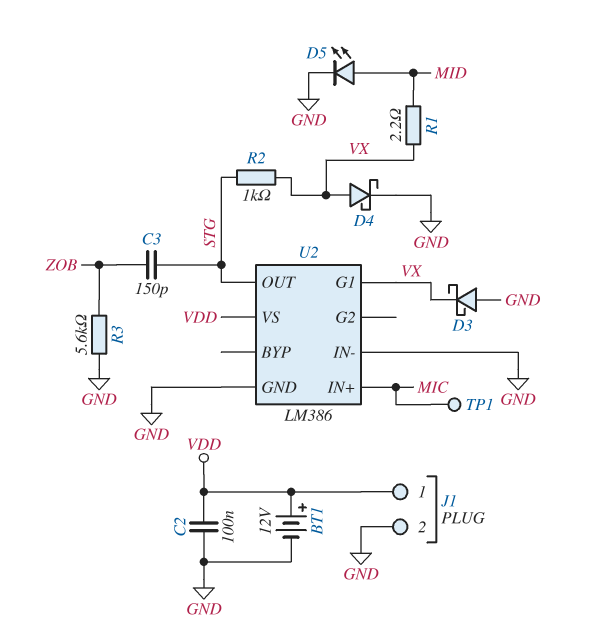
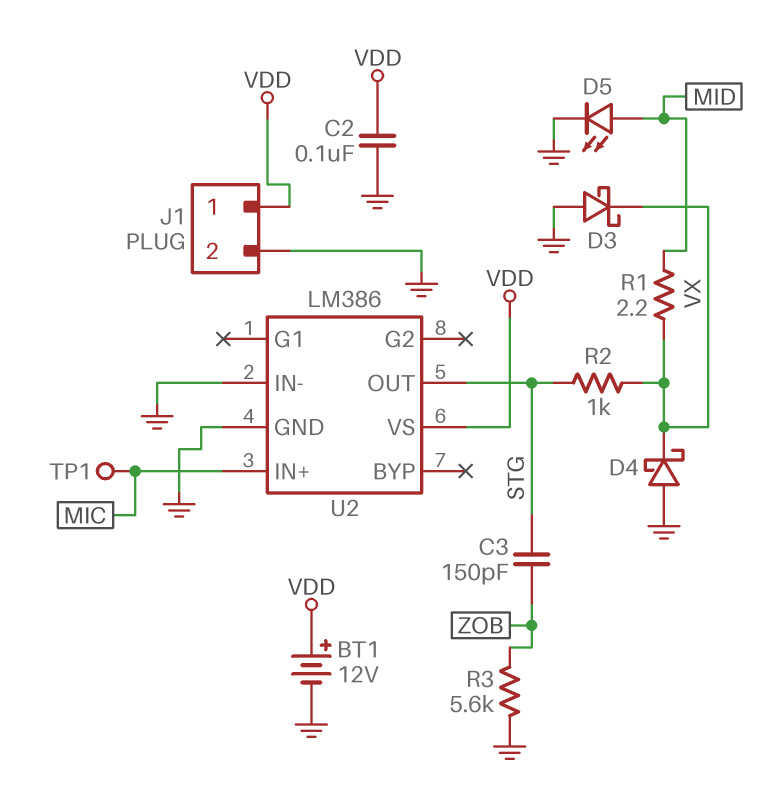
D4: schottky (A VX, K GND) -> schottky (A GND, K VX)
U2 pin G1: VX -> none

